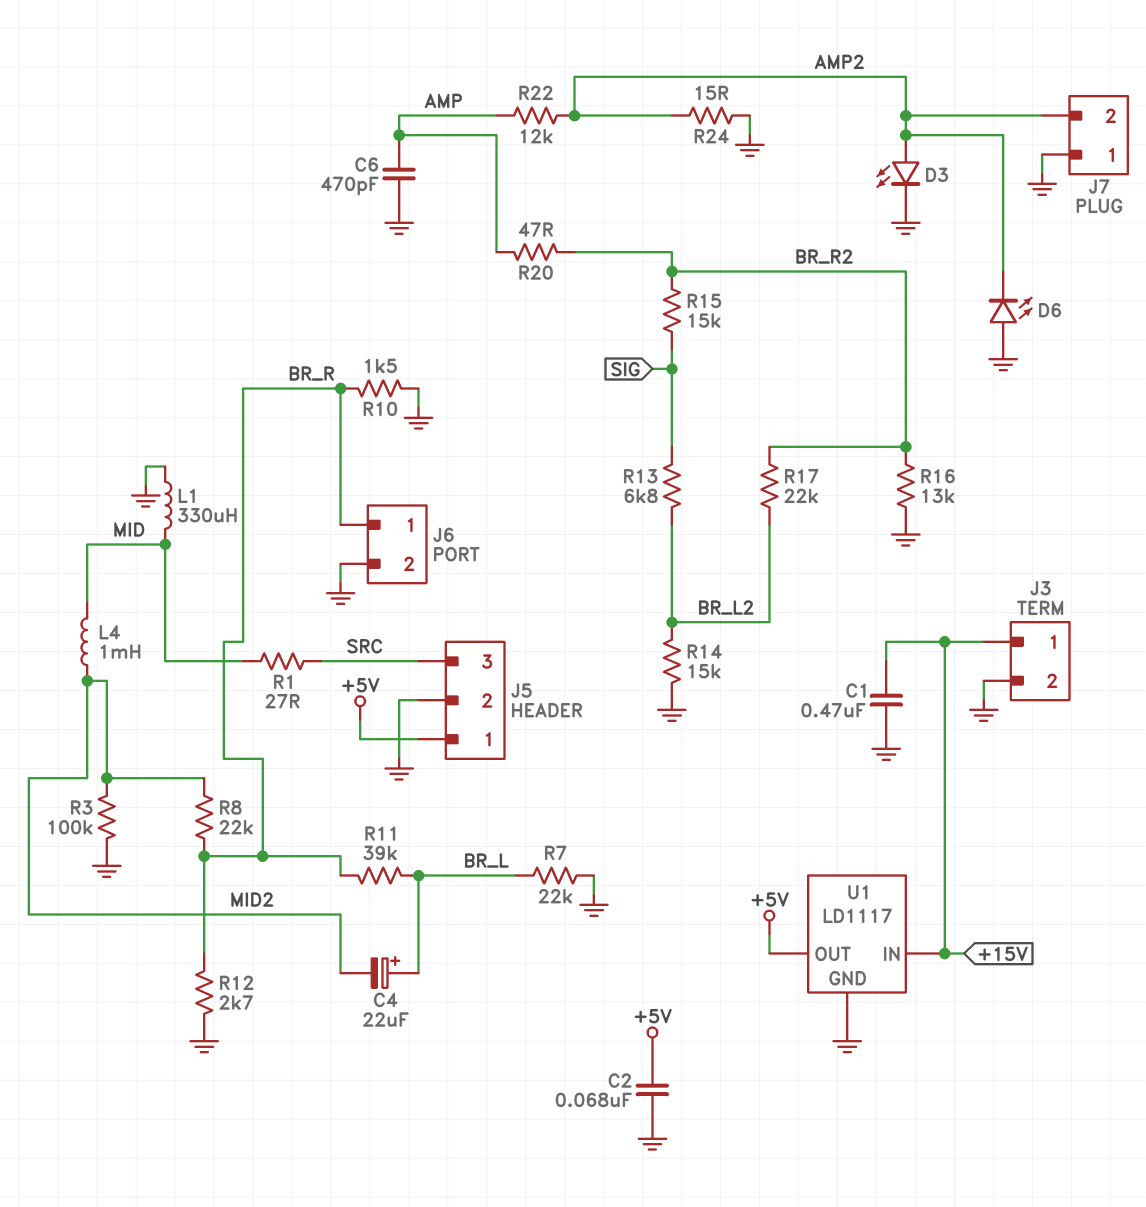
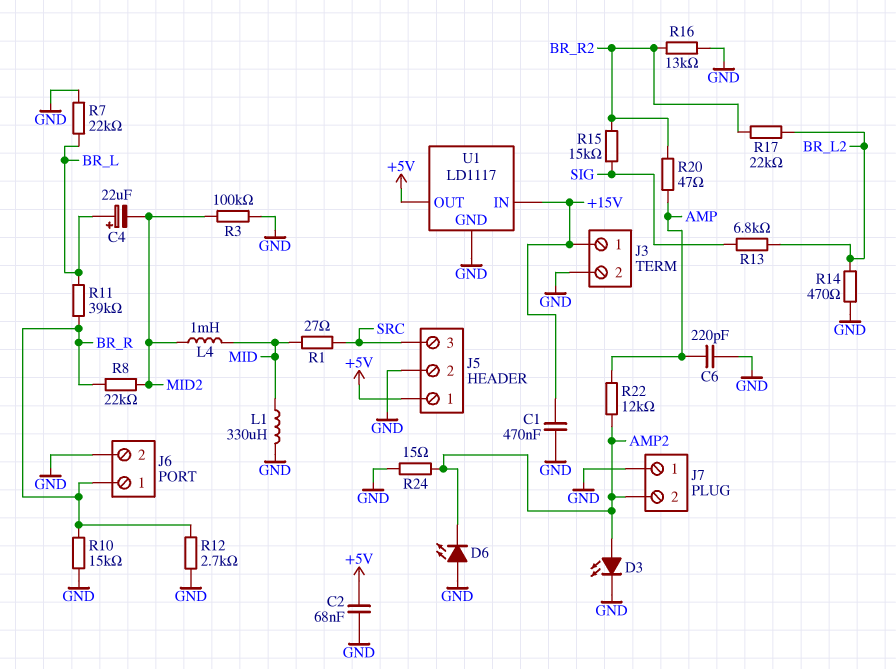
C6: 470pF (AMP, GND) -> 220pF (AMP, GND)
R10: 1.5k (BR_R, GND) -> 15k (BR_R, GND)
R14: 15k (BR_L2, GND) -> 470 (BR_L2, GND)

